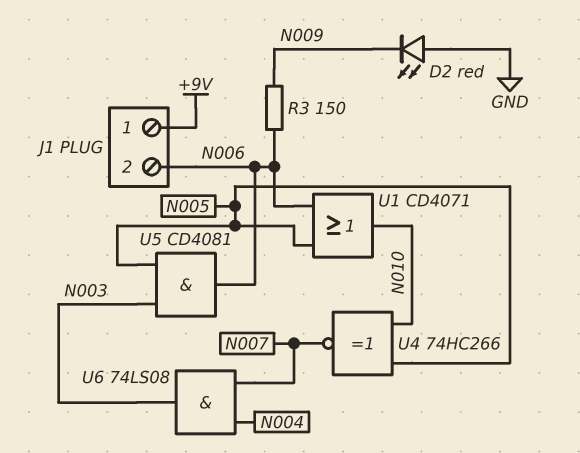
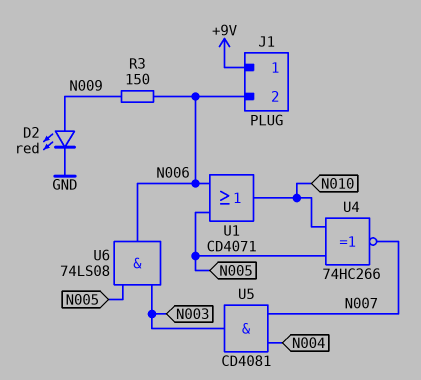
D2: LED red (A GND, K N009) -> LED red (A N009, K GND)
U5: AND CD4081 (in N003, in N005, out N006) -> AND CD4081 (in N004, in N007, out N003)
U6: AND 74LS08 (in N004, in N007, out N003) -> AND 74LS08 (in N003, in N005, out N006)

